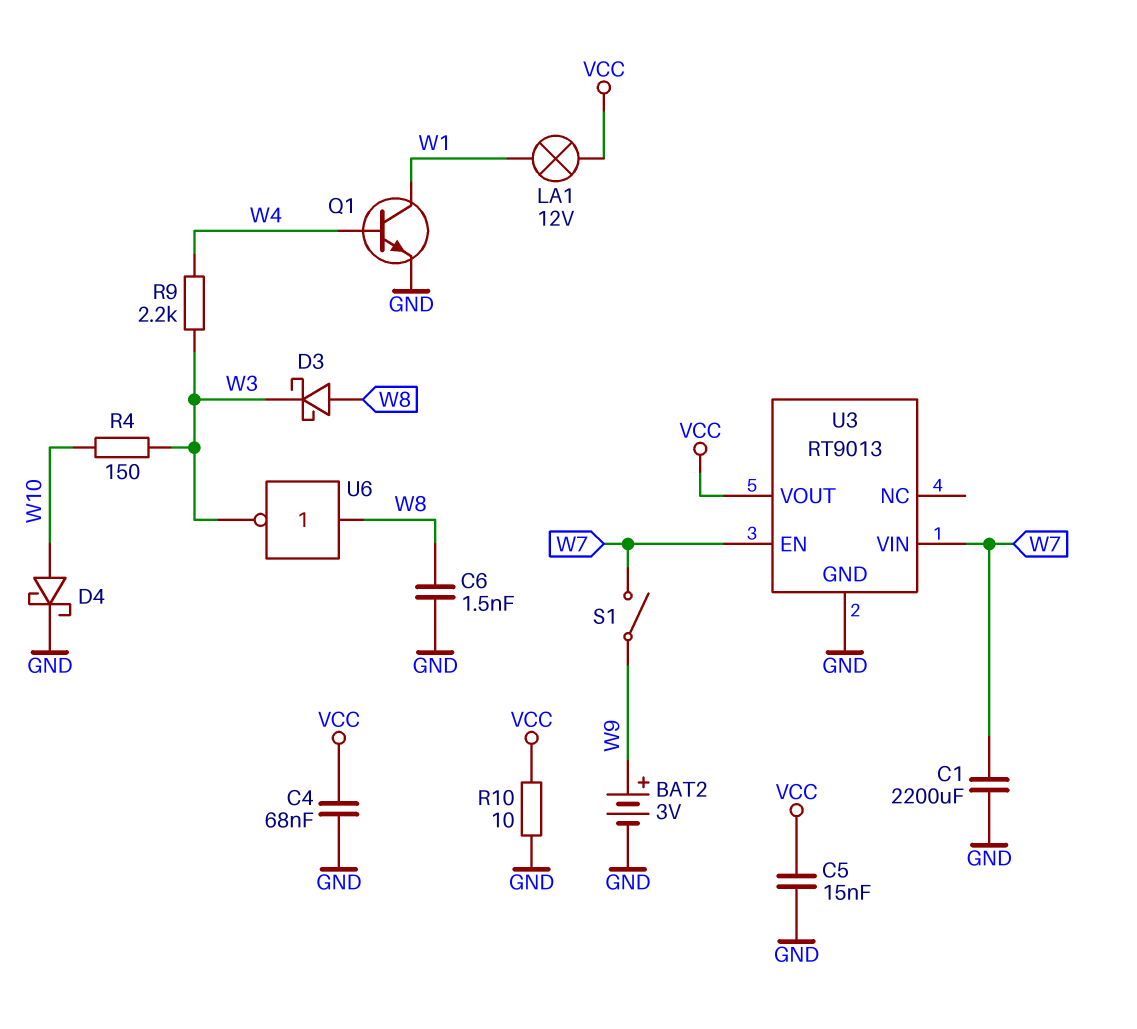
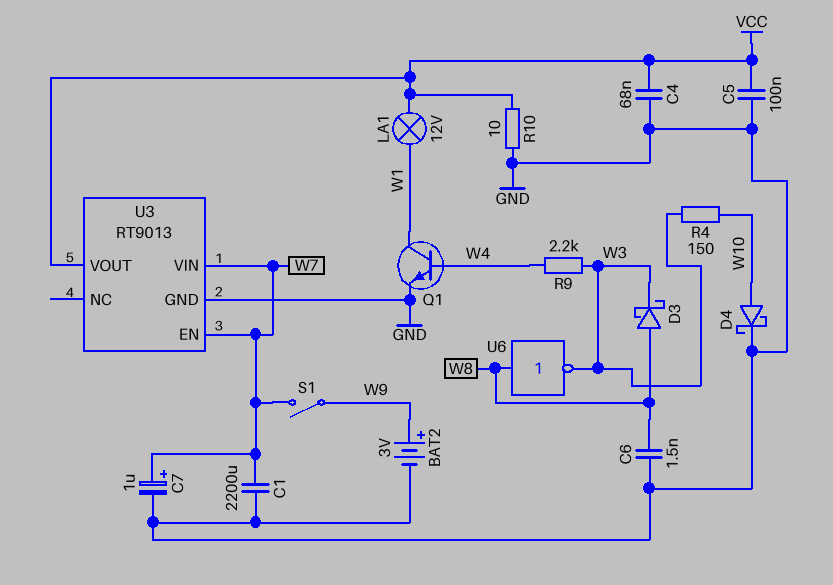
C5: 15nF (GND, VCC) -> 100nF (GND, VCC)
C7: none -> 1uF (plus W7, minus GND)

